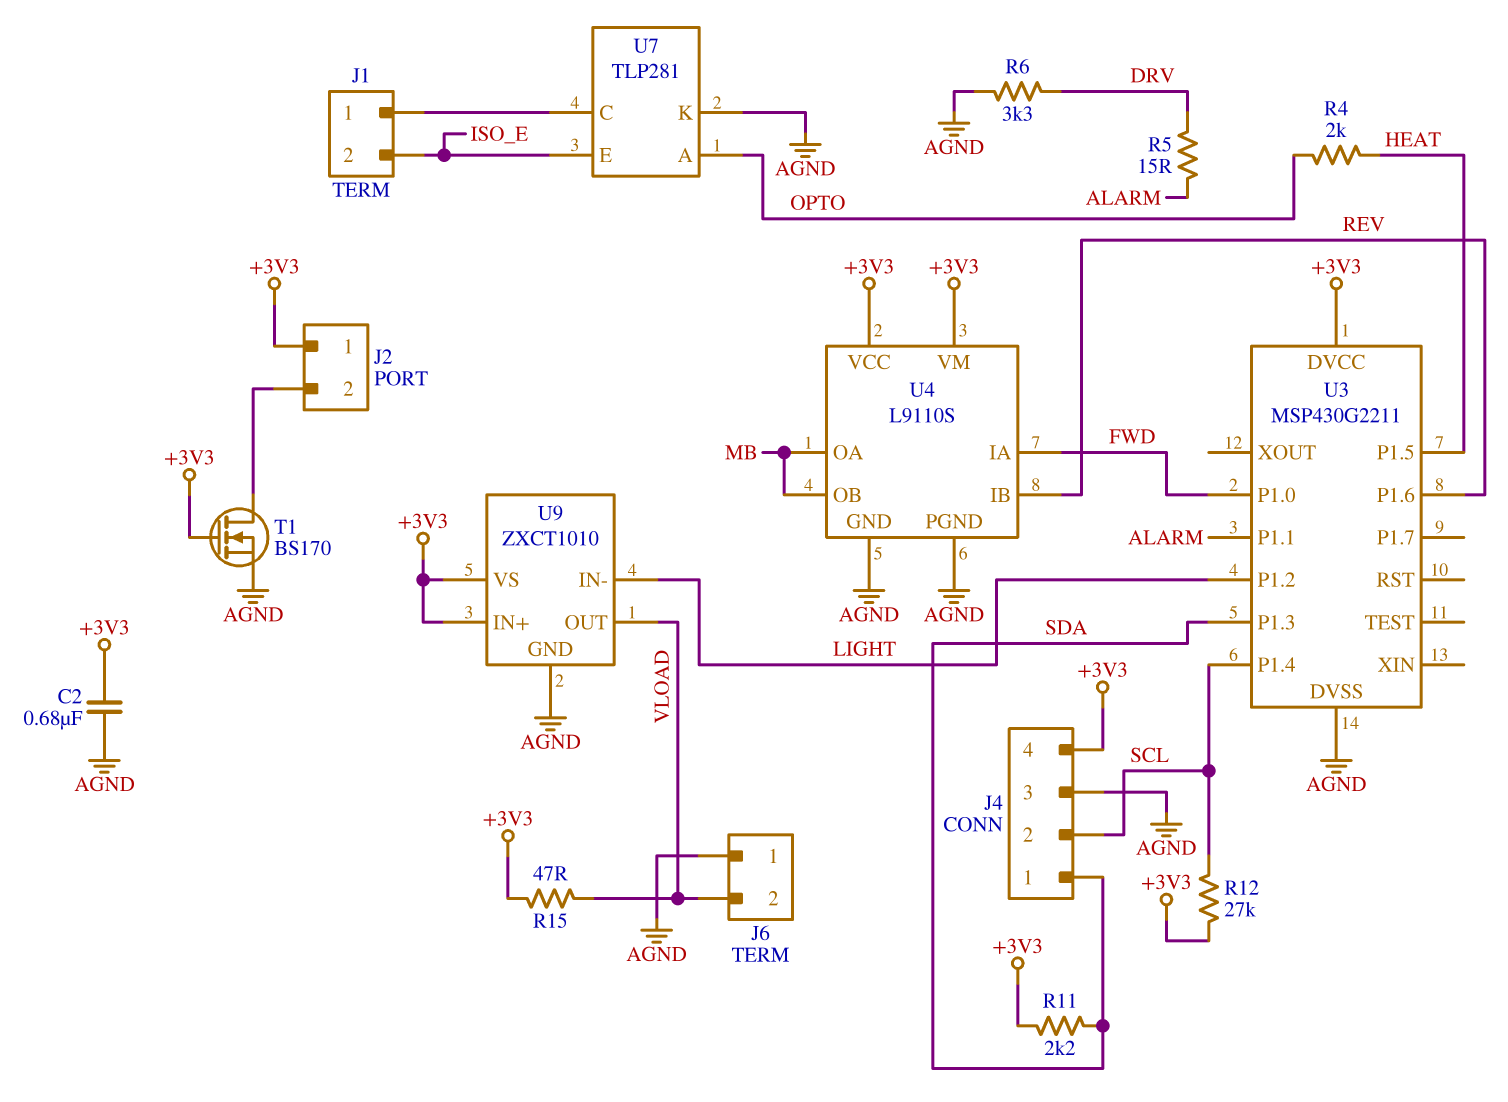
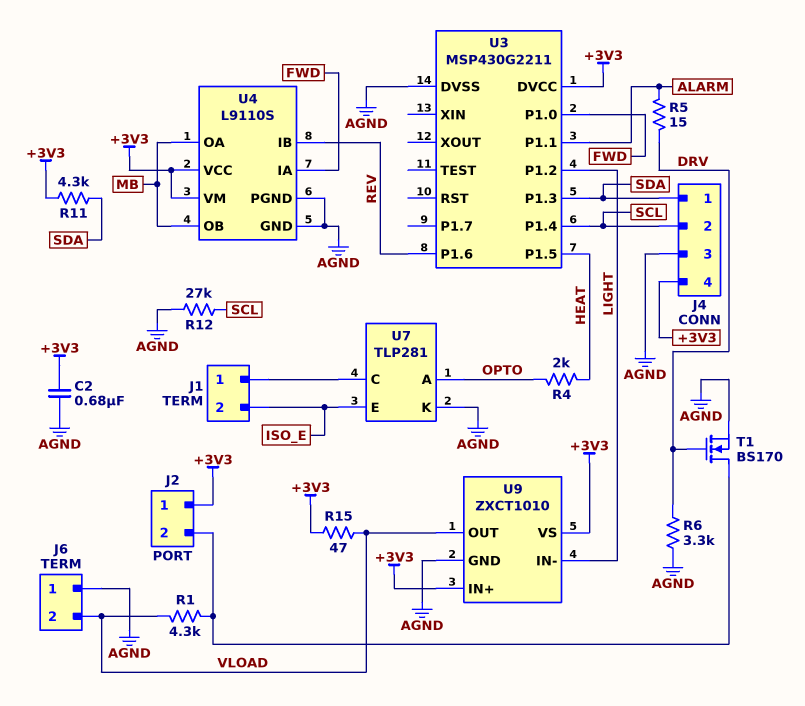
R1: none -> 4.3k (J2/2, VLOAD)
R11: 2.2k (+3V3, SDA) -> 4.3k (+3V3, SDA)
R12: 27k (+3V3, SCL) -> 27k (AGND, SCL)
T1: NMOS BS170 (G +3V3, D J2/2, S AGND) -> NMOS BS170 (G DRV, D J2/2, S AGND)

